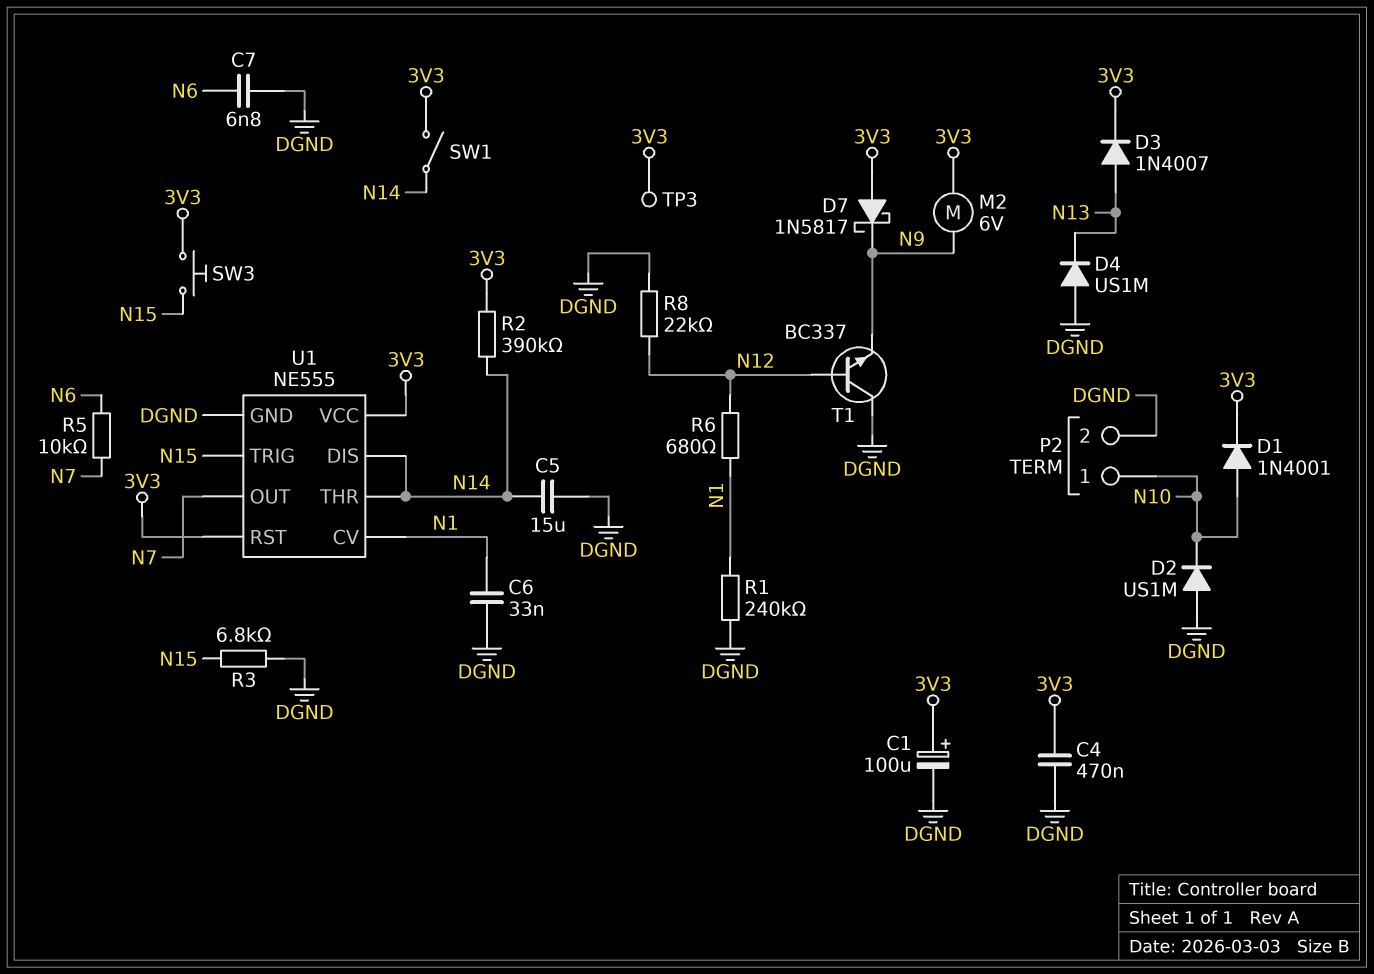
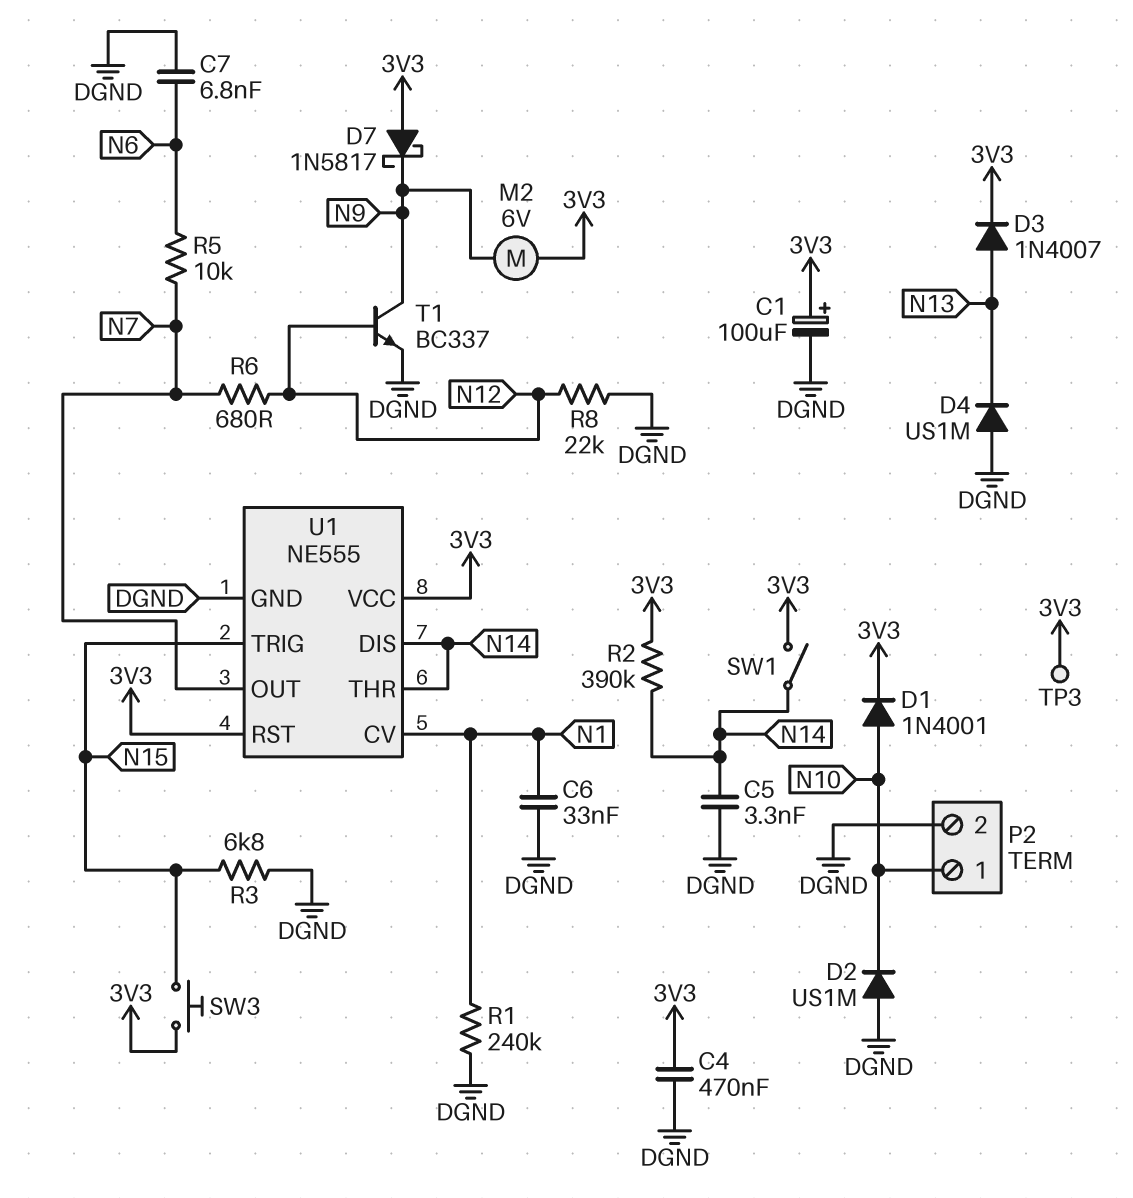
C5: 15uF (DGND, N14) -> 3.3nF (DGND, N14)
R6: 680 (N1, N12) -> 680 (N7, N12)
T1: NPN BC337 (B N12, C DGND, E N9) -> NPN BC337 (B N12, C N9, E DGND)

